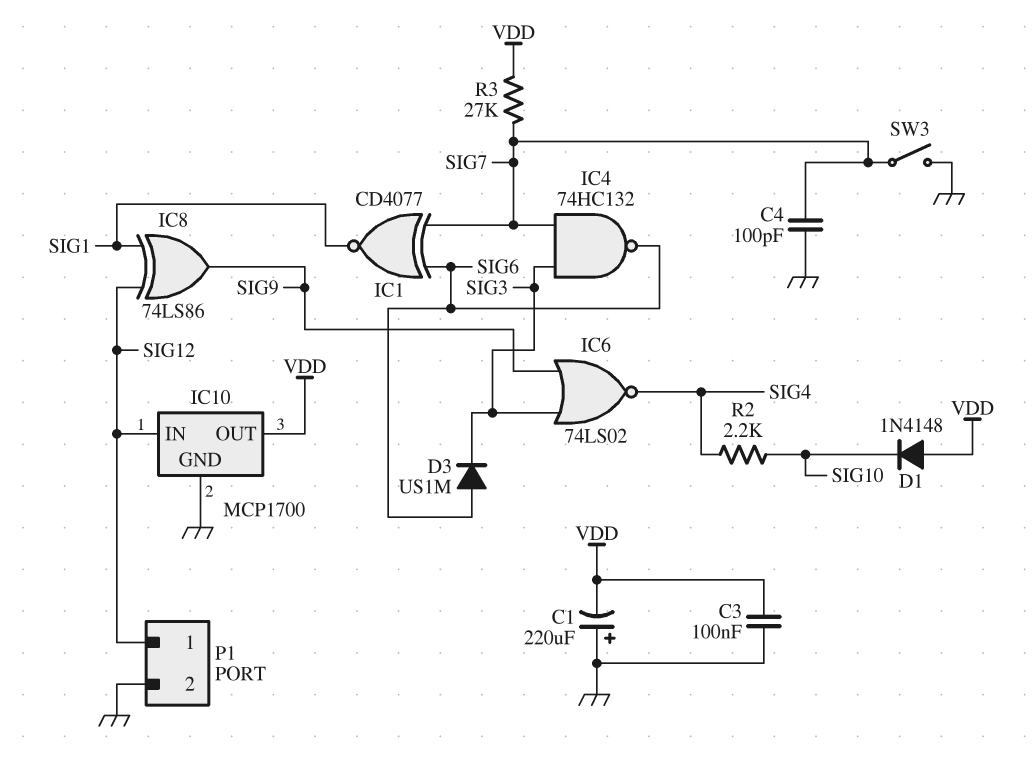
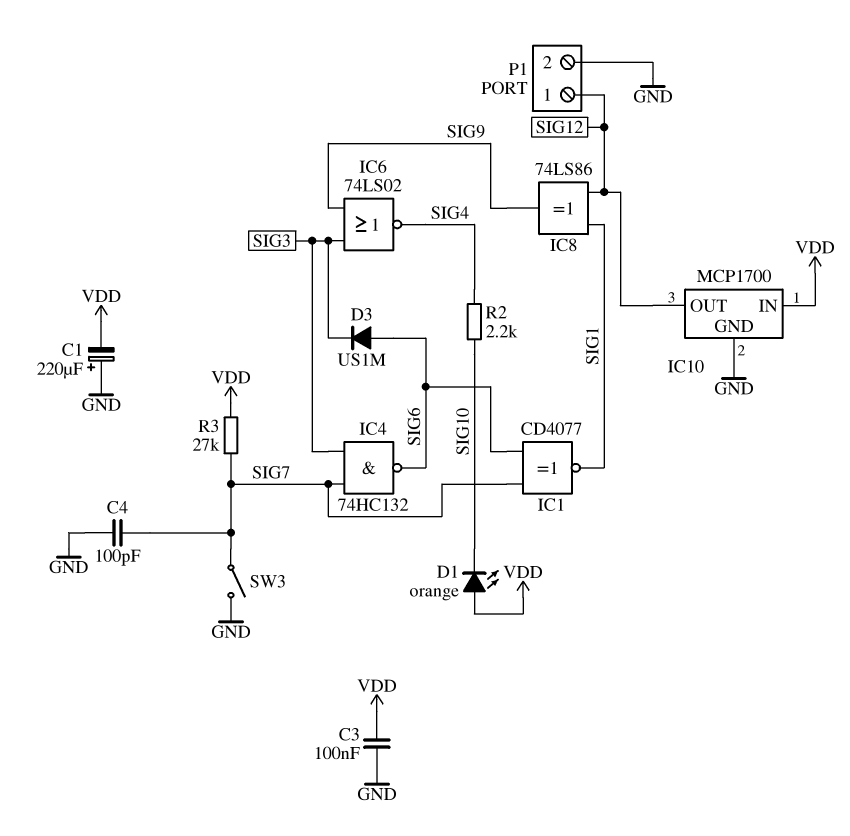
D1: diode 1N4148 (A VDD, K SIG10) -> LED orange (A VDD, K SIG10)
IC10 pin IN: SIG12 -> VDD
IC10 pin OUT: VDD -> SIG12

